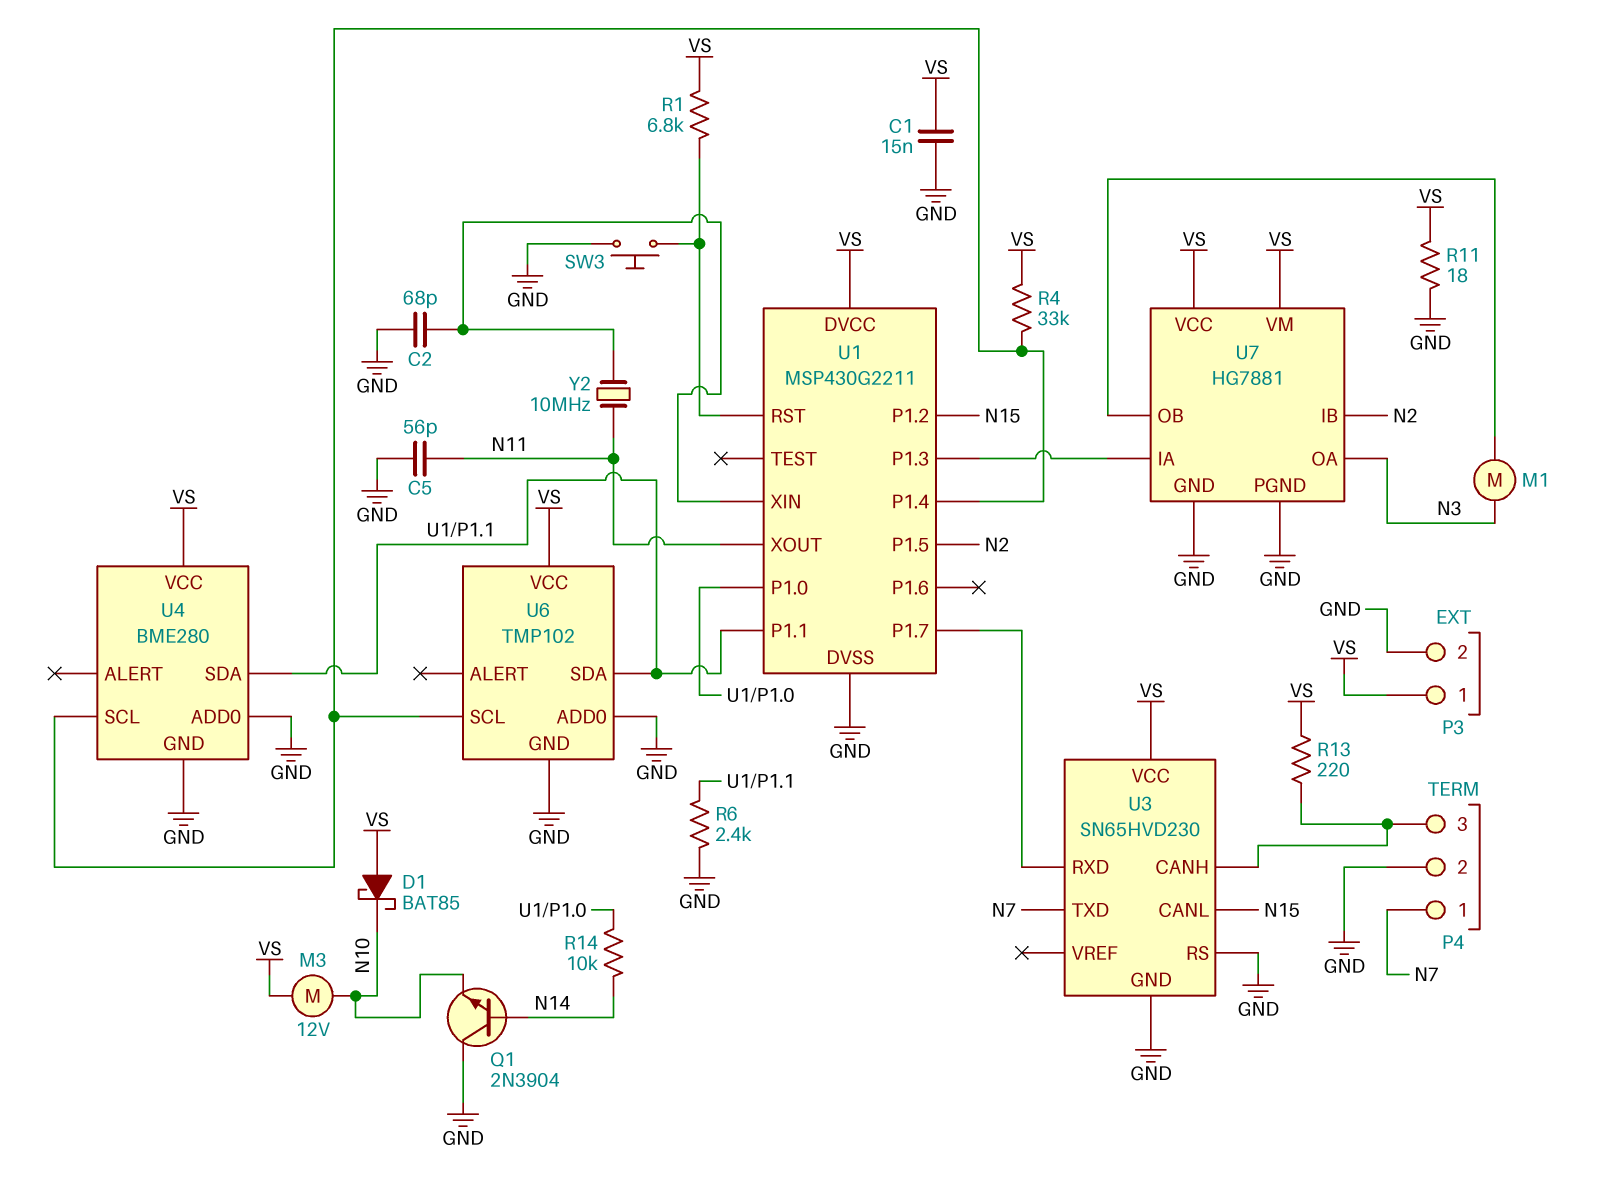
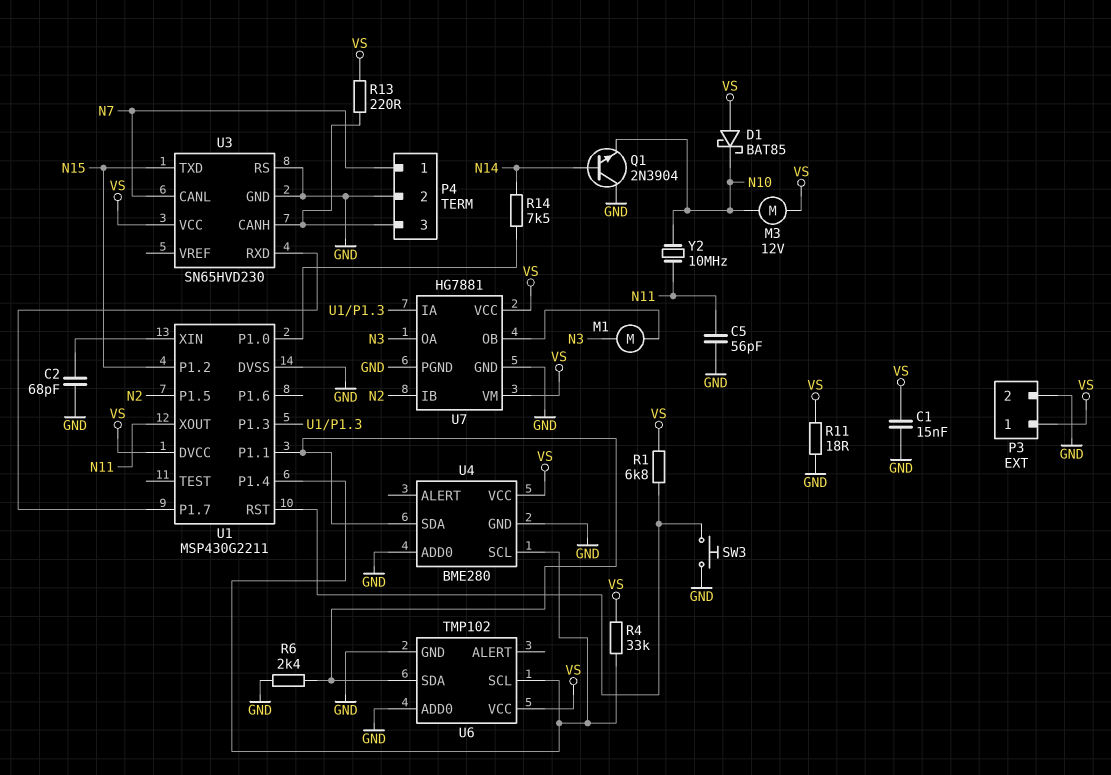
R14: 10k (N14, U1/P1.0) -> 7.5k (N14, U1/P1.0)
U3 pin CANL: N15 -> N7
U3 pin TXD: N7 -> N15
Y2: 10MHz (N11, U1/XIN) -> 10MHz (N10, N11)

